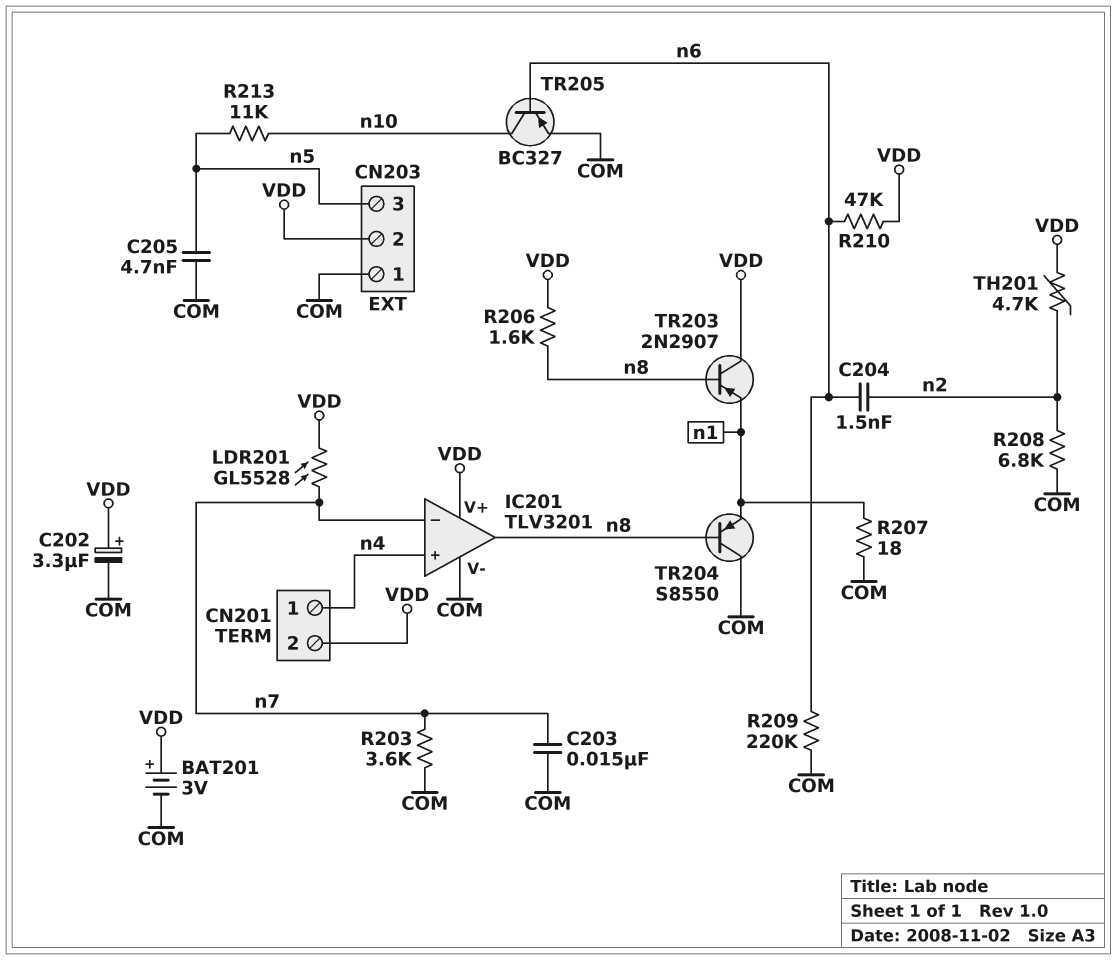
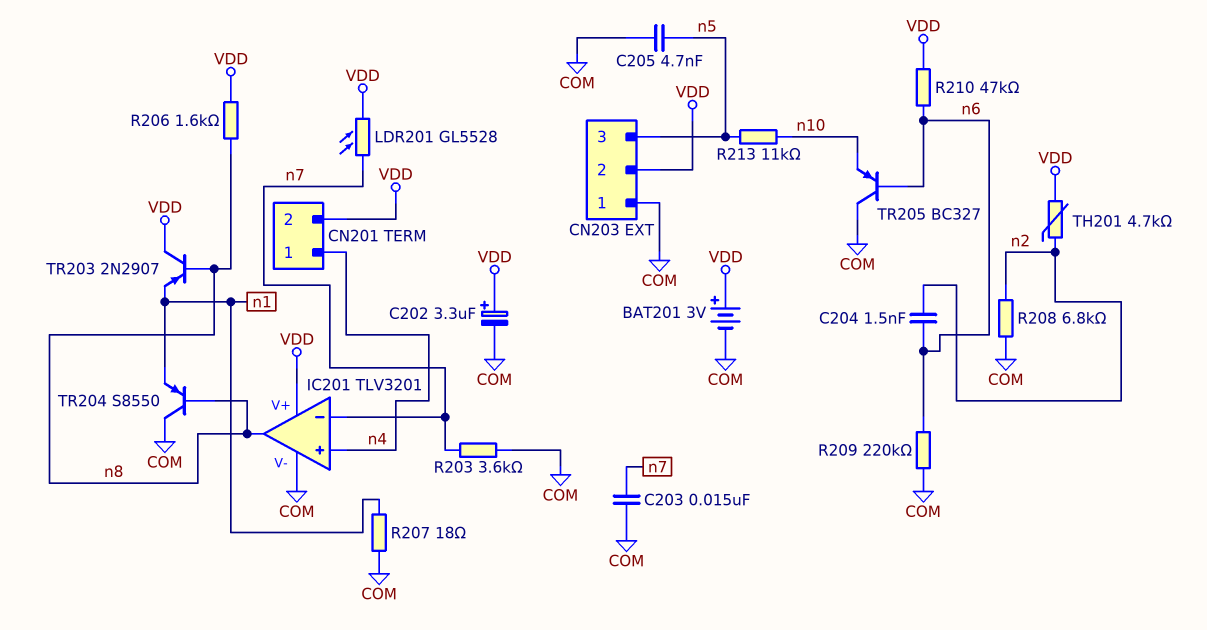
TR205: PNP BC327 (B n6, C n10, E COM) -> PNP BC327 (B n6, C COM, E n10)

